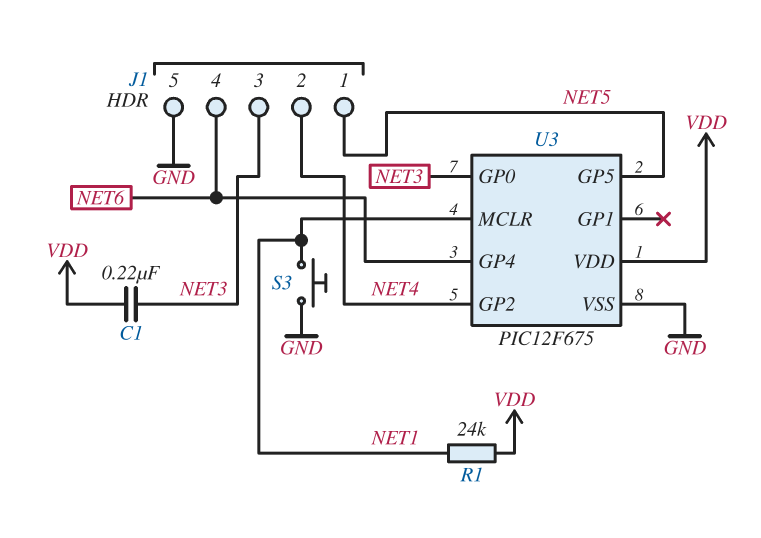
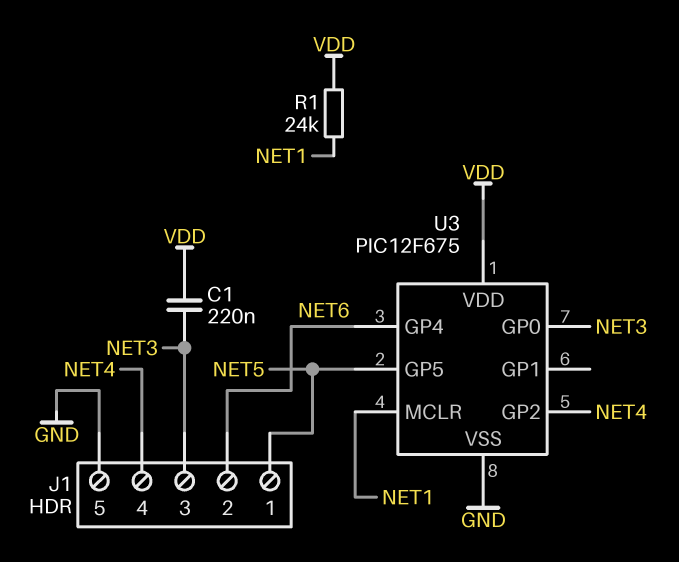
J1 pin 2: NET4 -> NET6
J1 pin 4: NET6 -> NET4
S3: button (GND, NET1) -> none

